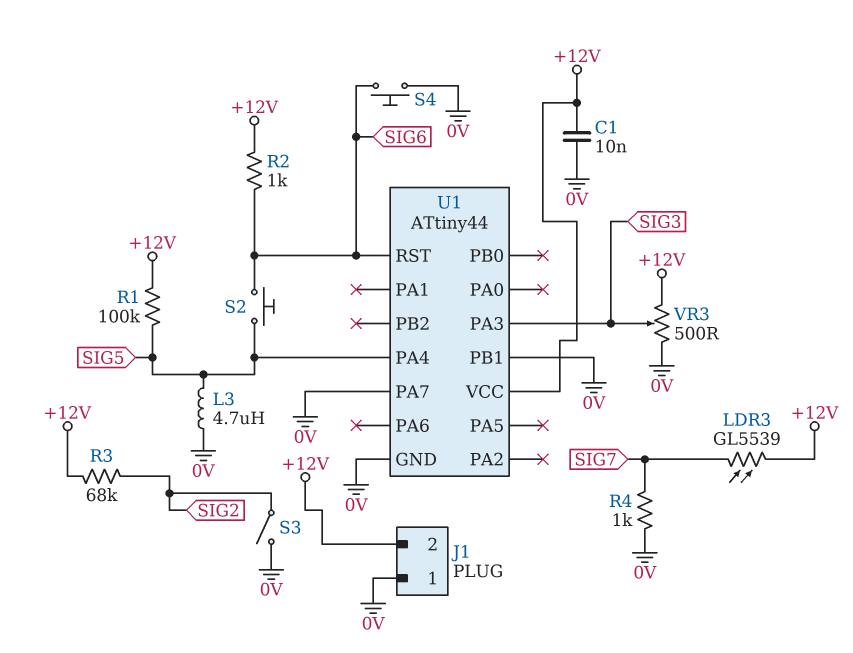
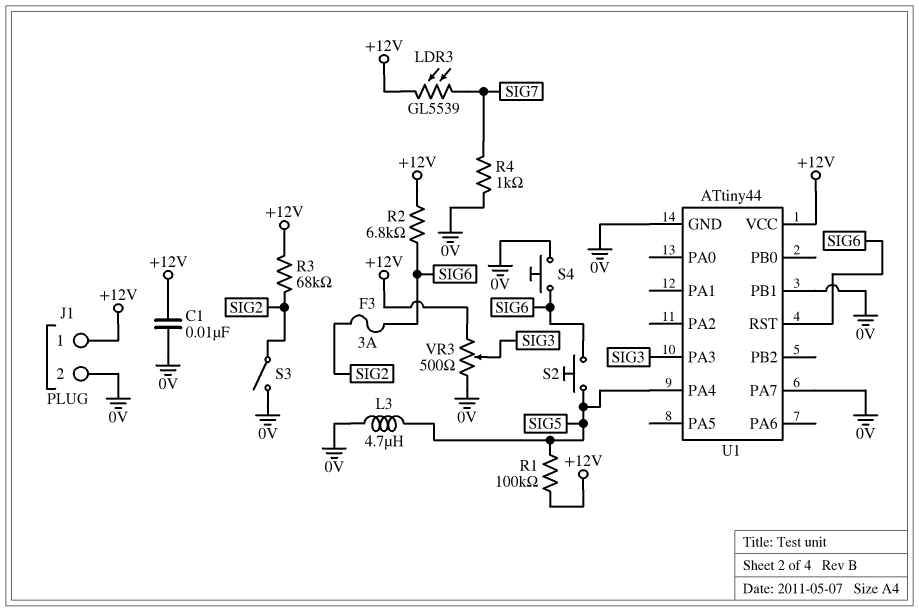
F3: none -> 3A (SIG2, SIG6)
J1 pin 1: 0V -> +12V
J1 pin 2: +12V -> 0V
R2: 1k (+12V, SIG6) -> 6.8k (+12V, SIG6)

